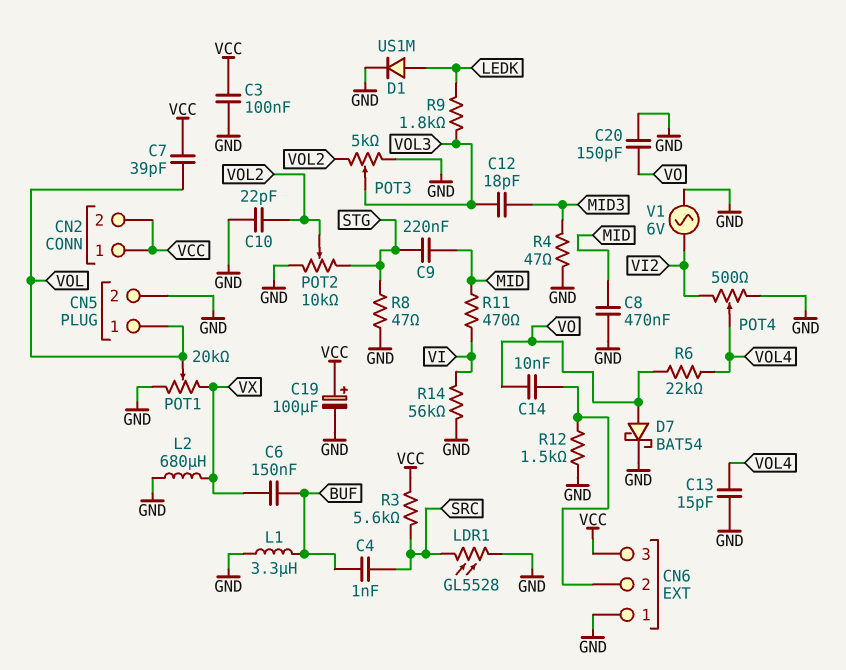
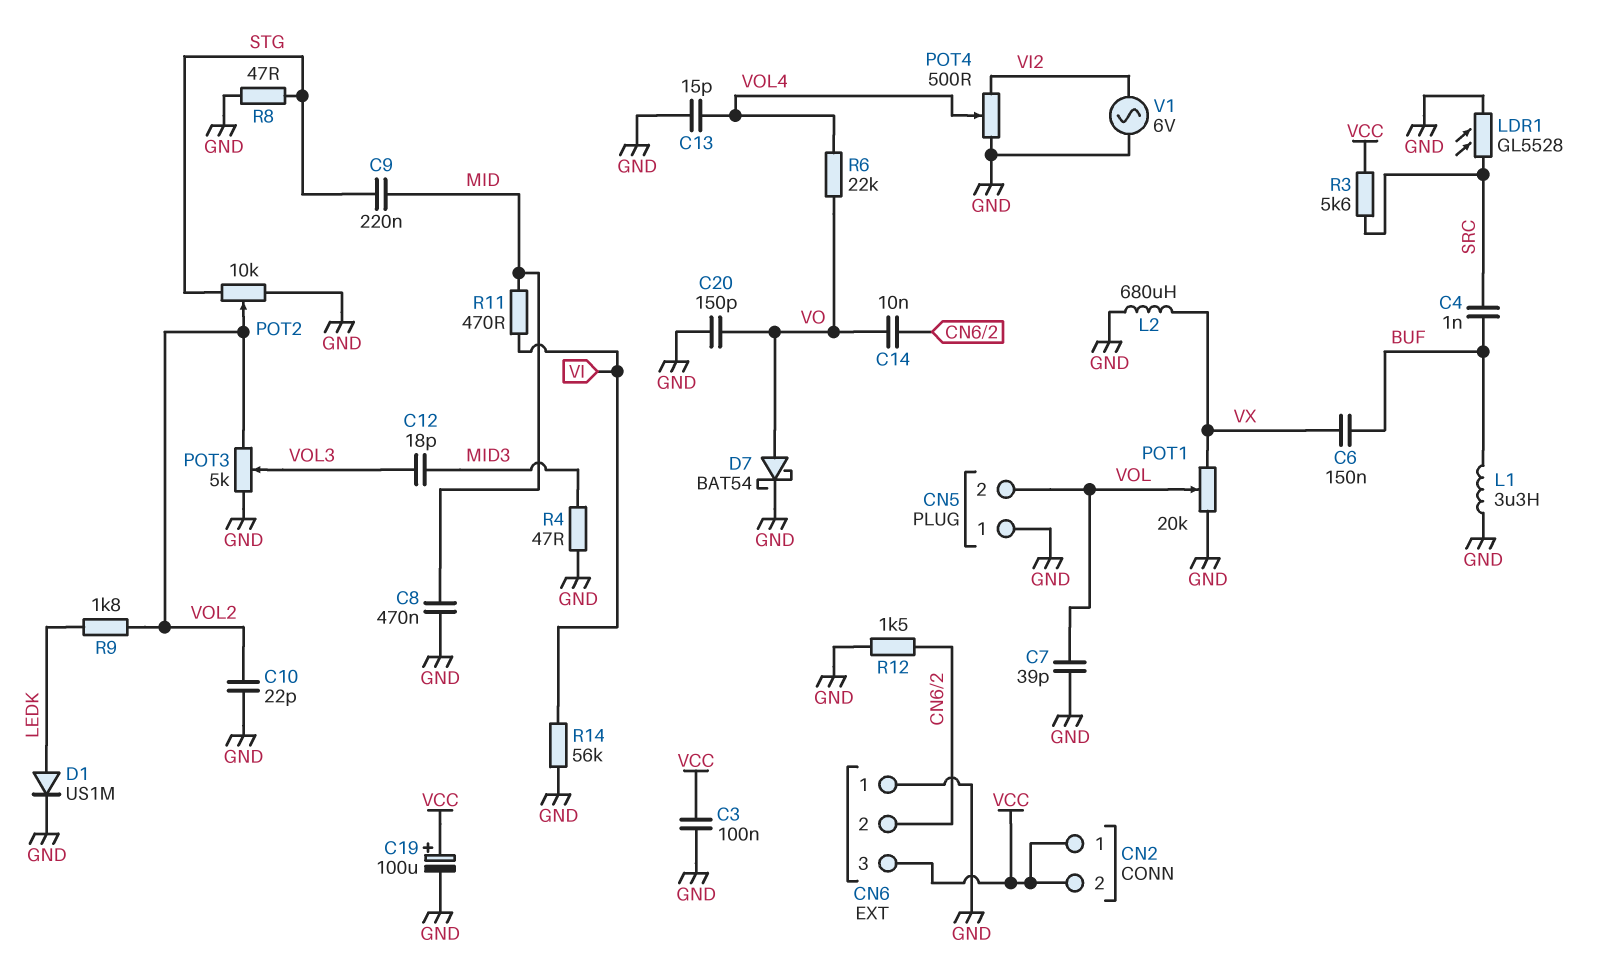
C7: 39pF (VCC, VOL) -> 39pF (GND, VOL)
CN5 pin 1: VOL -> GND
CN5 pin 2: GND -> VOL
R9: 1.8k (LEDK, VOL3) -> 1.8k (LEDK, VOL2)

